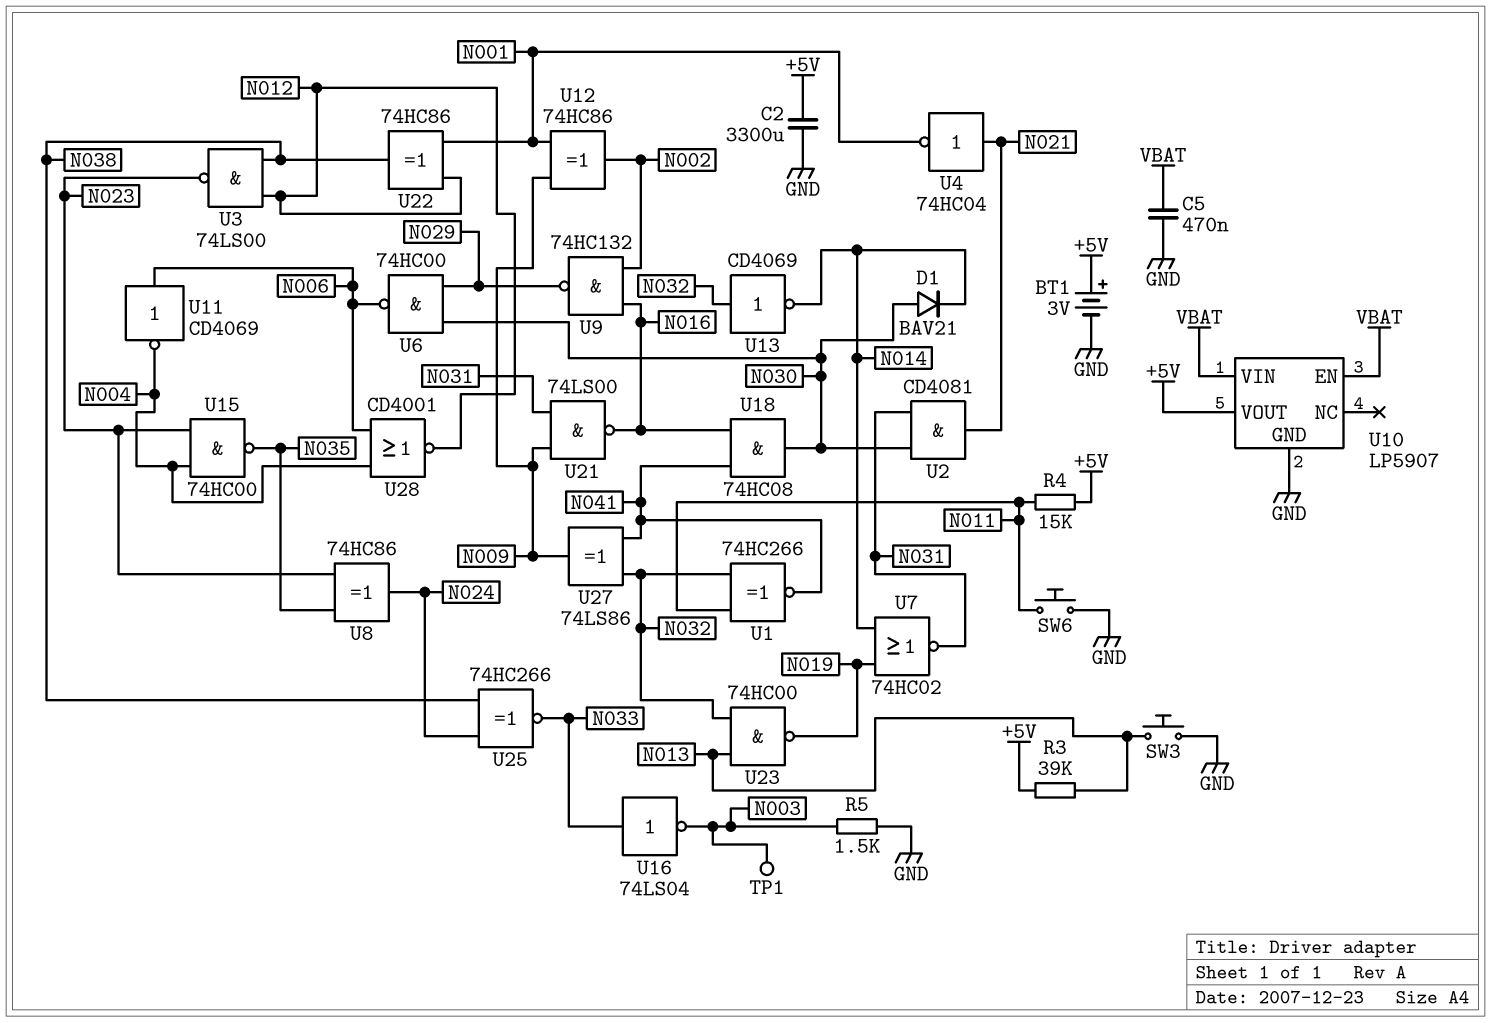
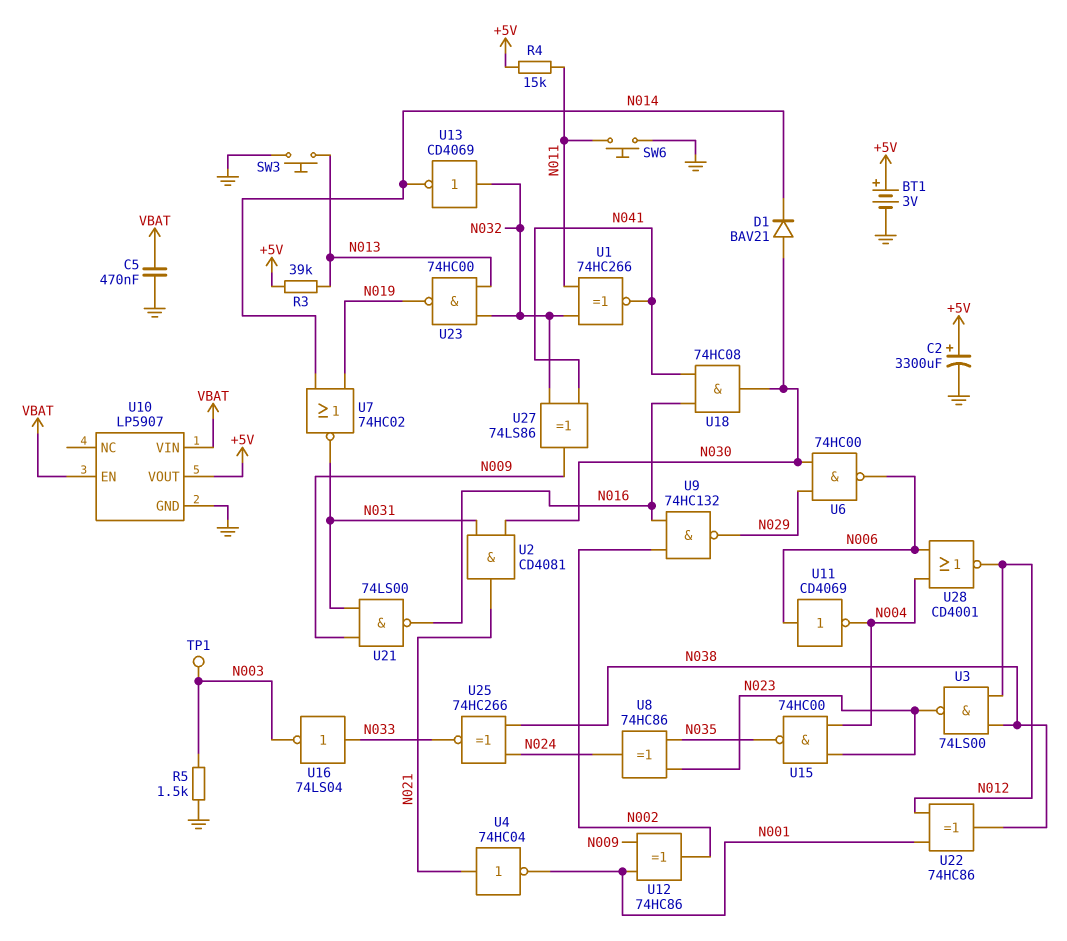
C2: 3300uF (+5V, GND) -> 3300uF (plus +5V, minus GND)

